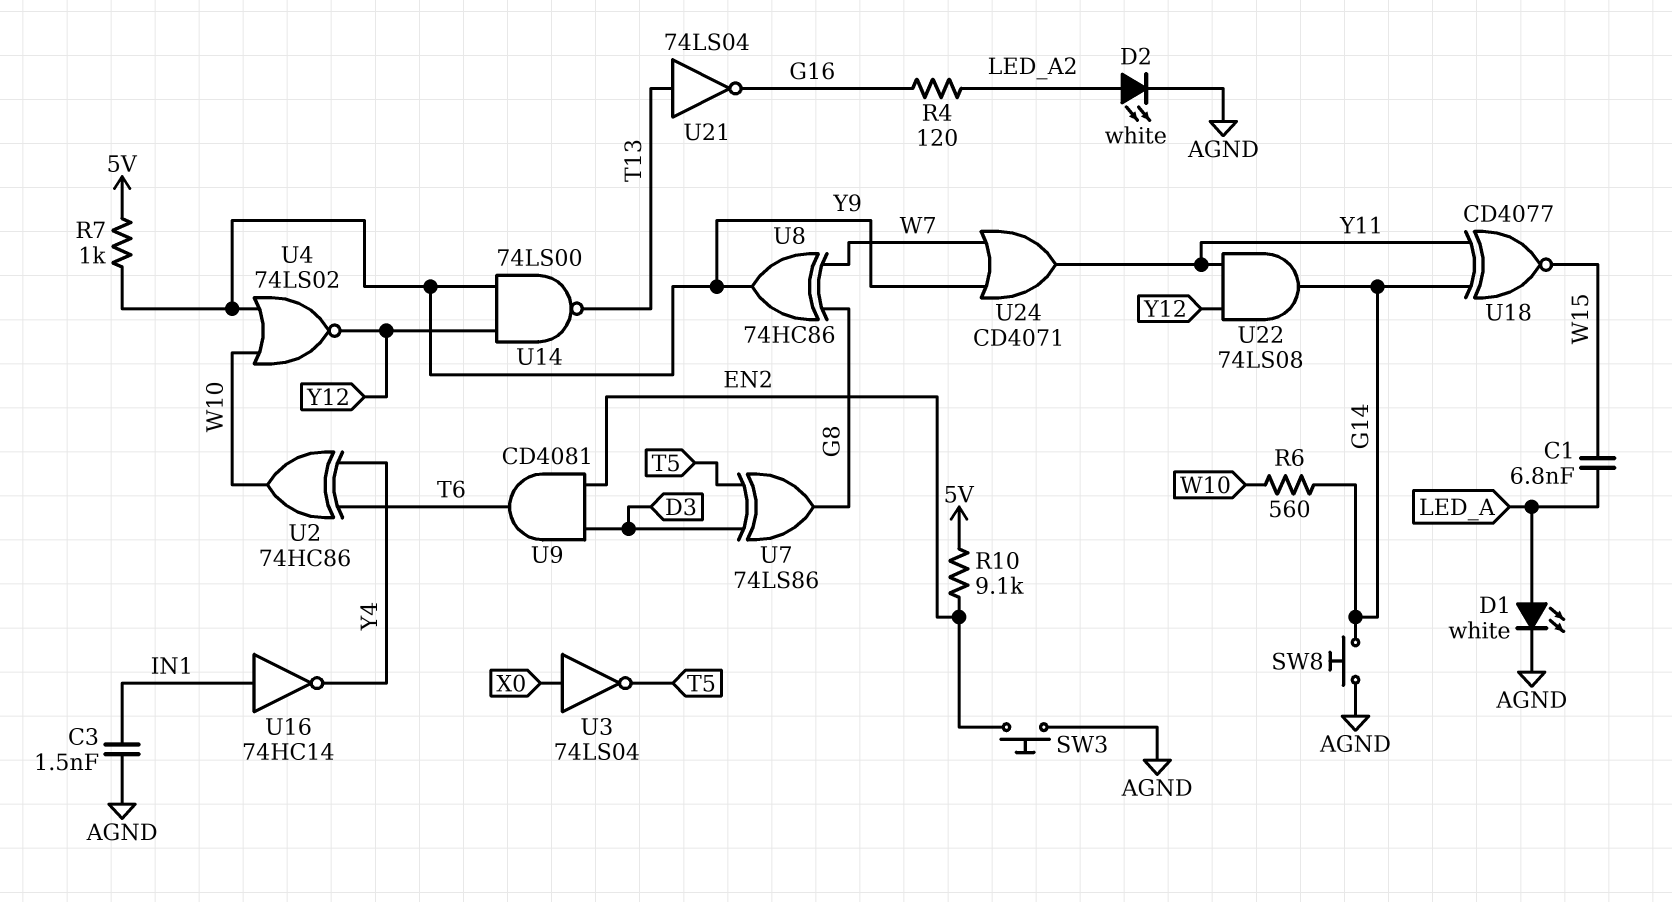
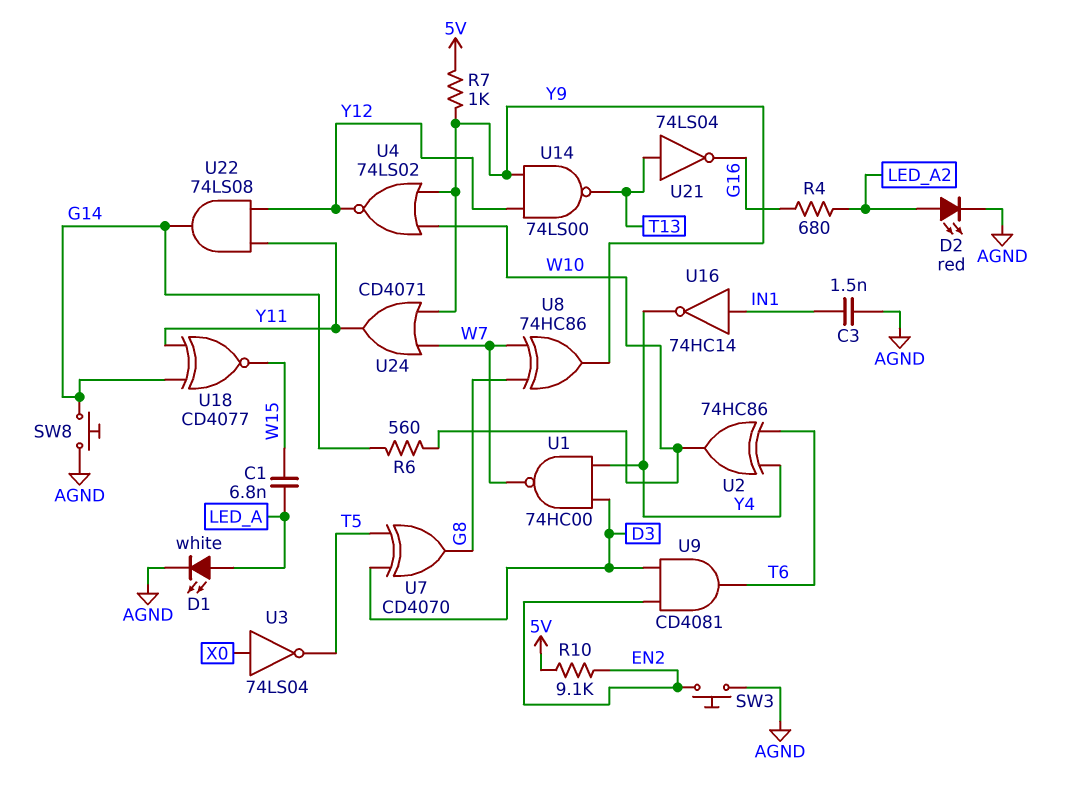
D2: LED white (A LED_A2, K AGND) -> LED red (A LED_A2, K AGND)
R4: 120 (G16, LED_A2) -> 680 (G16, LED_A2)
U1: none -> NAND 74HC00 (in D3, in Y4, out W7)
U7: XOR 74LS86 (in D3, in T5, out G8) -> XOR CD4070 (in D3, in T5, out G8)

